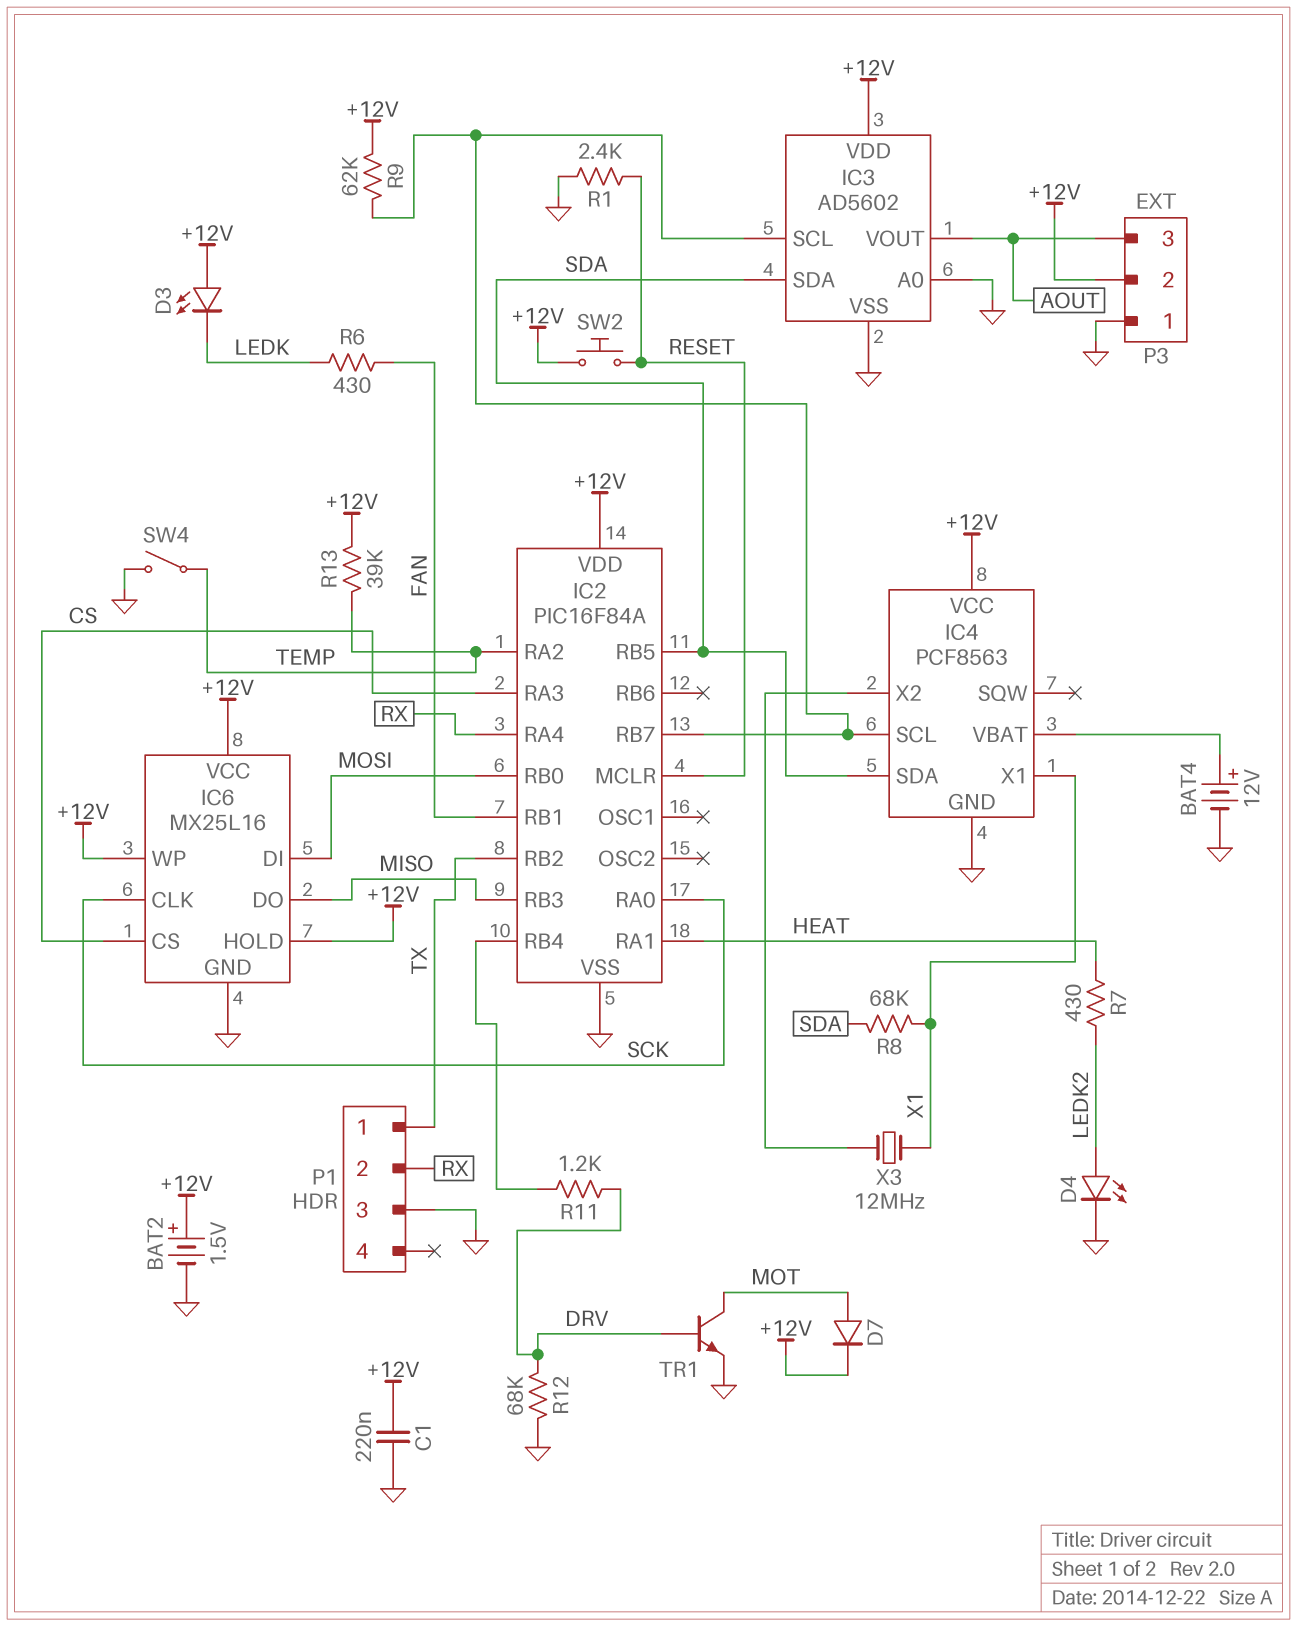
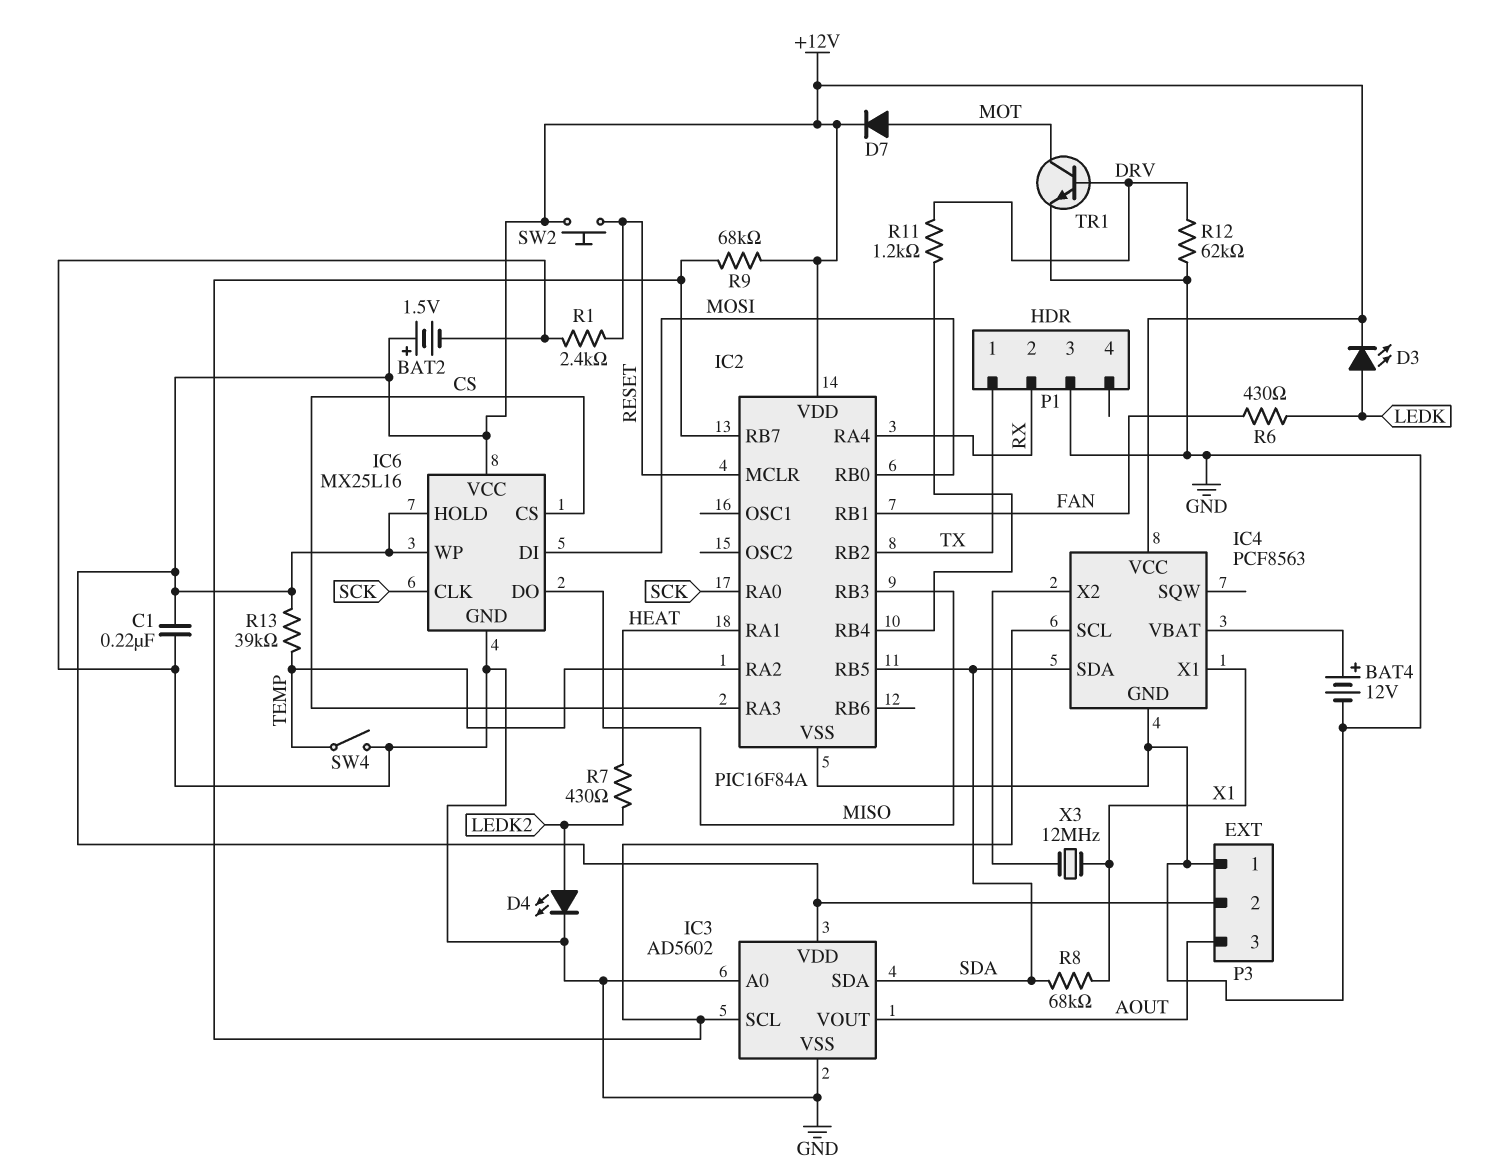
D3: LED (A +12V, K LEDK) -> LED (A LEDK, K +12V)
R9: 62k (+12V, IC2/RB7) -> 68k (+12V, IC2/RB7)
R12: 68k (DRV, GND) -> 62k (DRV, GND)

